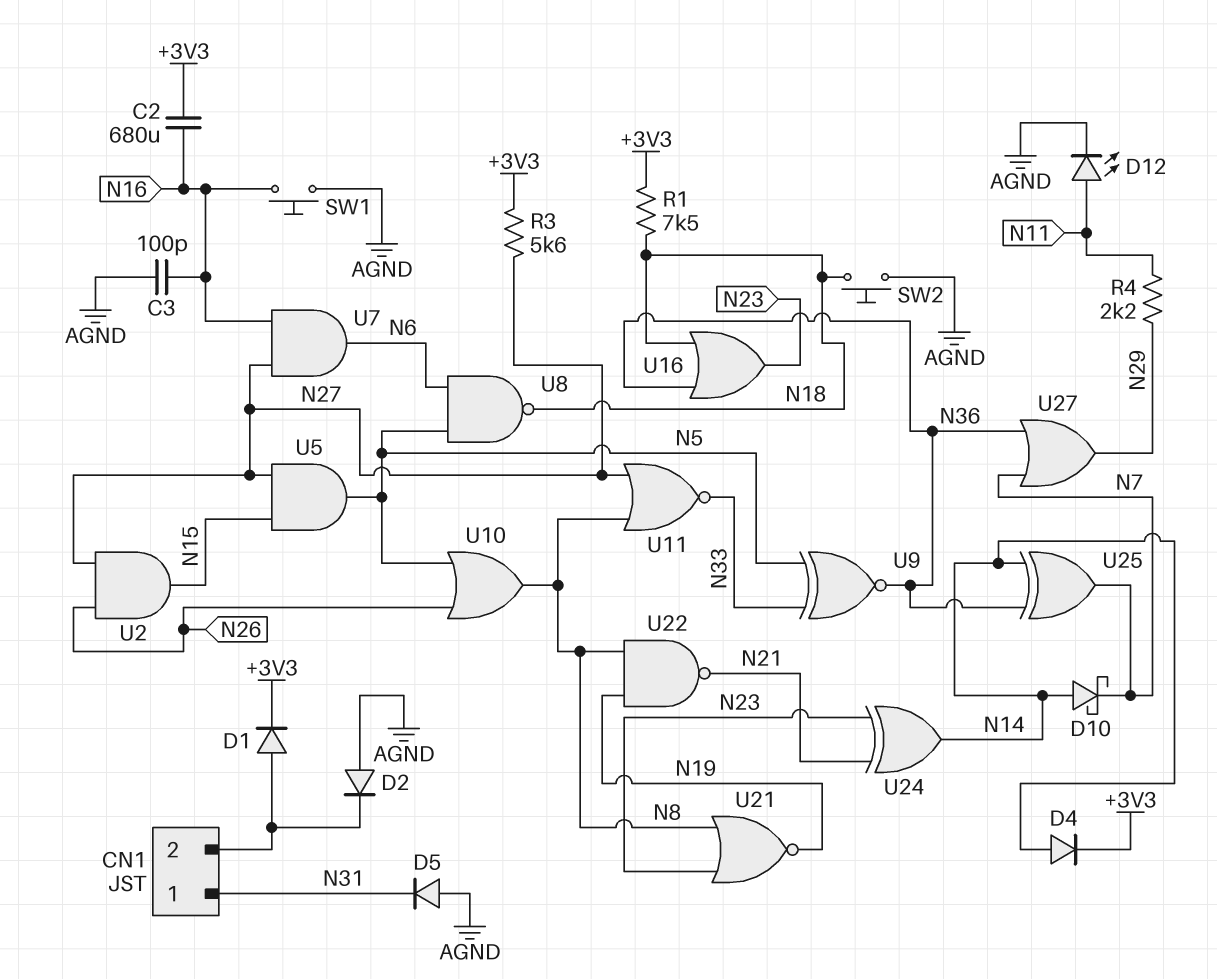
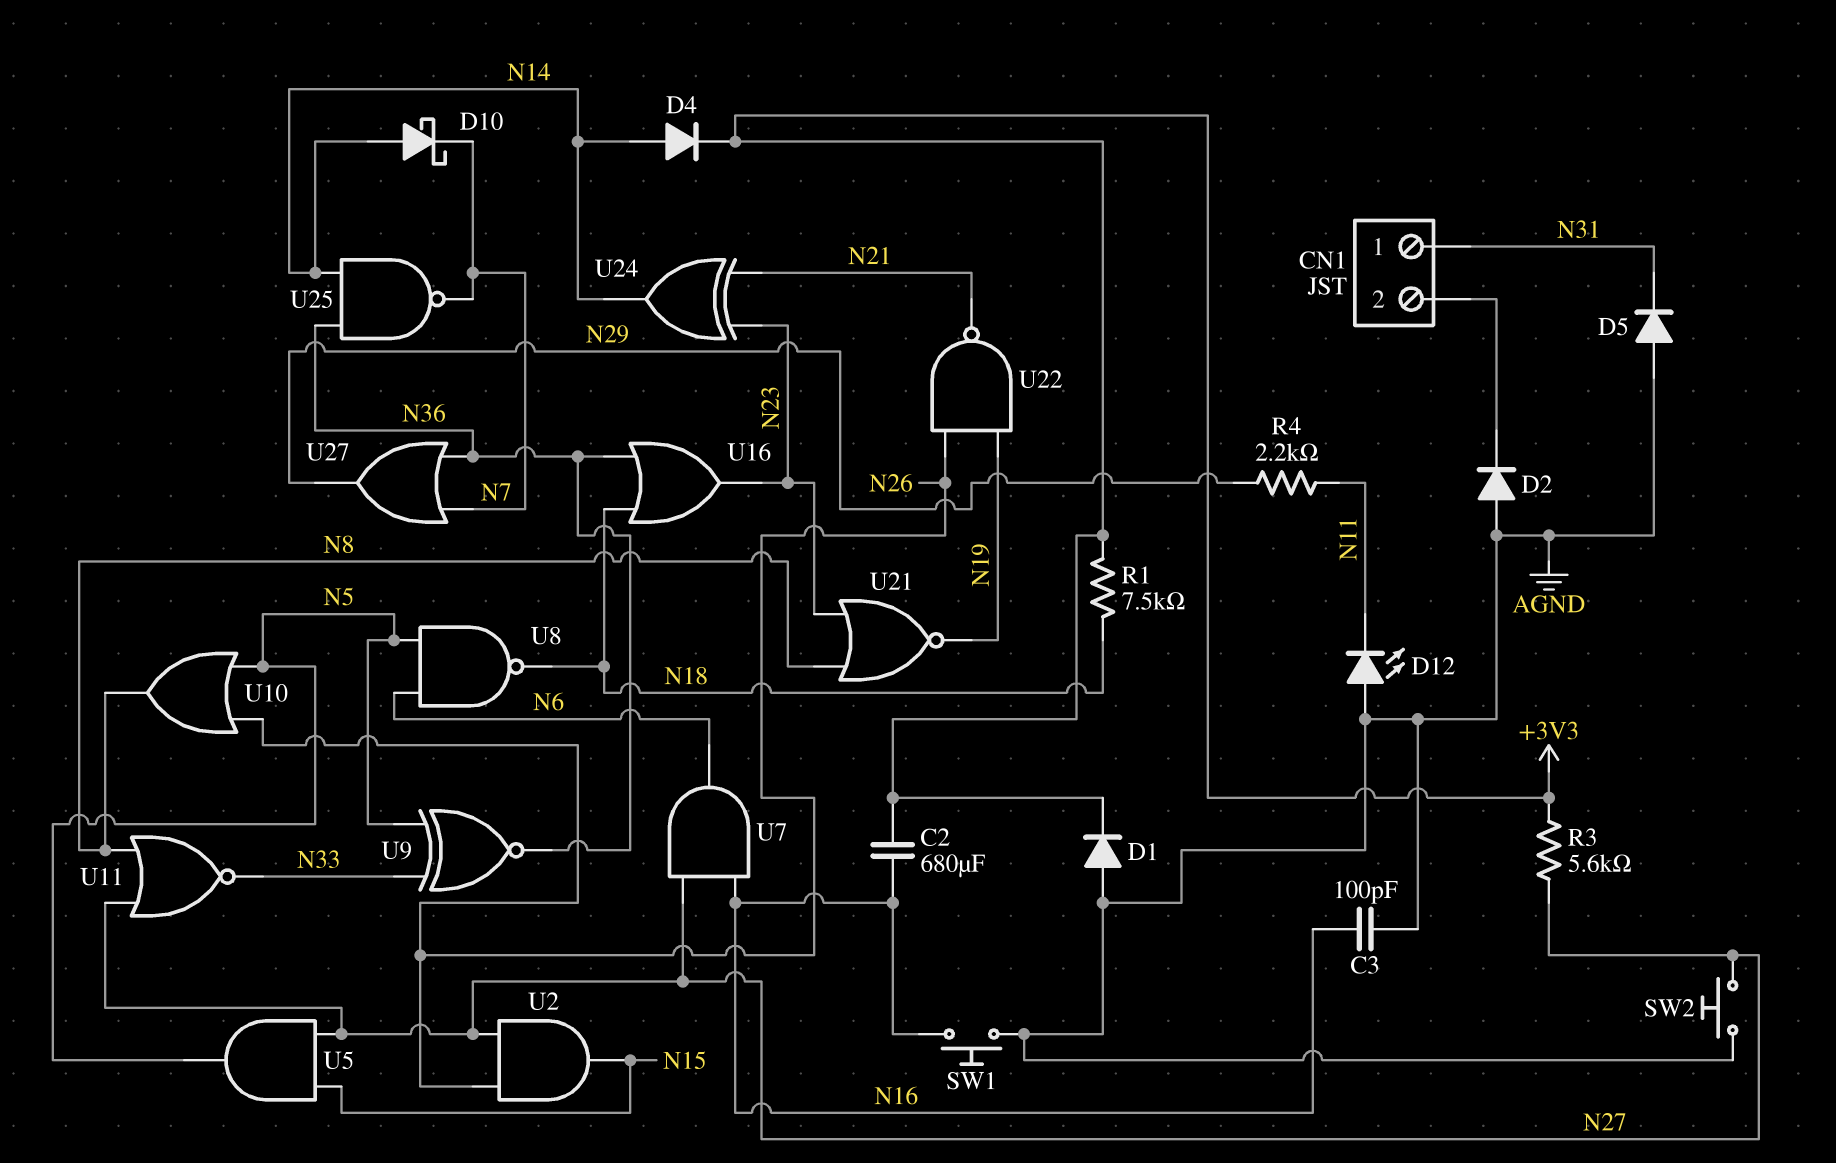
D1: diode (A CN1/2, K +3V3) -> diode (A AGND, K +3V3)
D12: LED (A N11, K AGND) -> LED (A AGND, K N11)
SW2: button (AGND, N18) -> button (AGND, N27)
U22: NAND (in N8, in N19, out N21) -> NAND (in N19, in N26, out N21)
U25: XOR (in N14, in N36, out N7) -> NAND (in N14, in N36, out N7)

